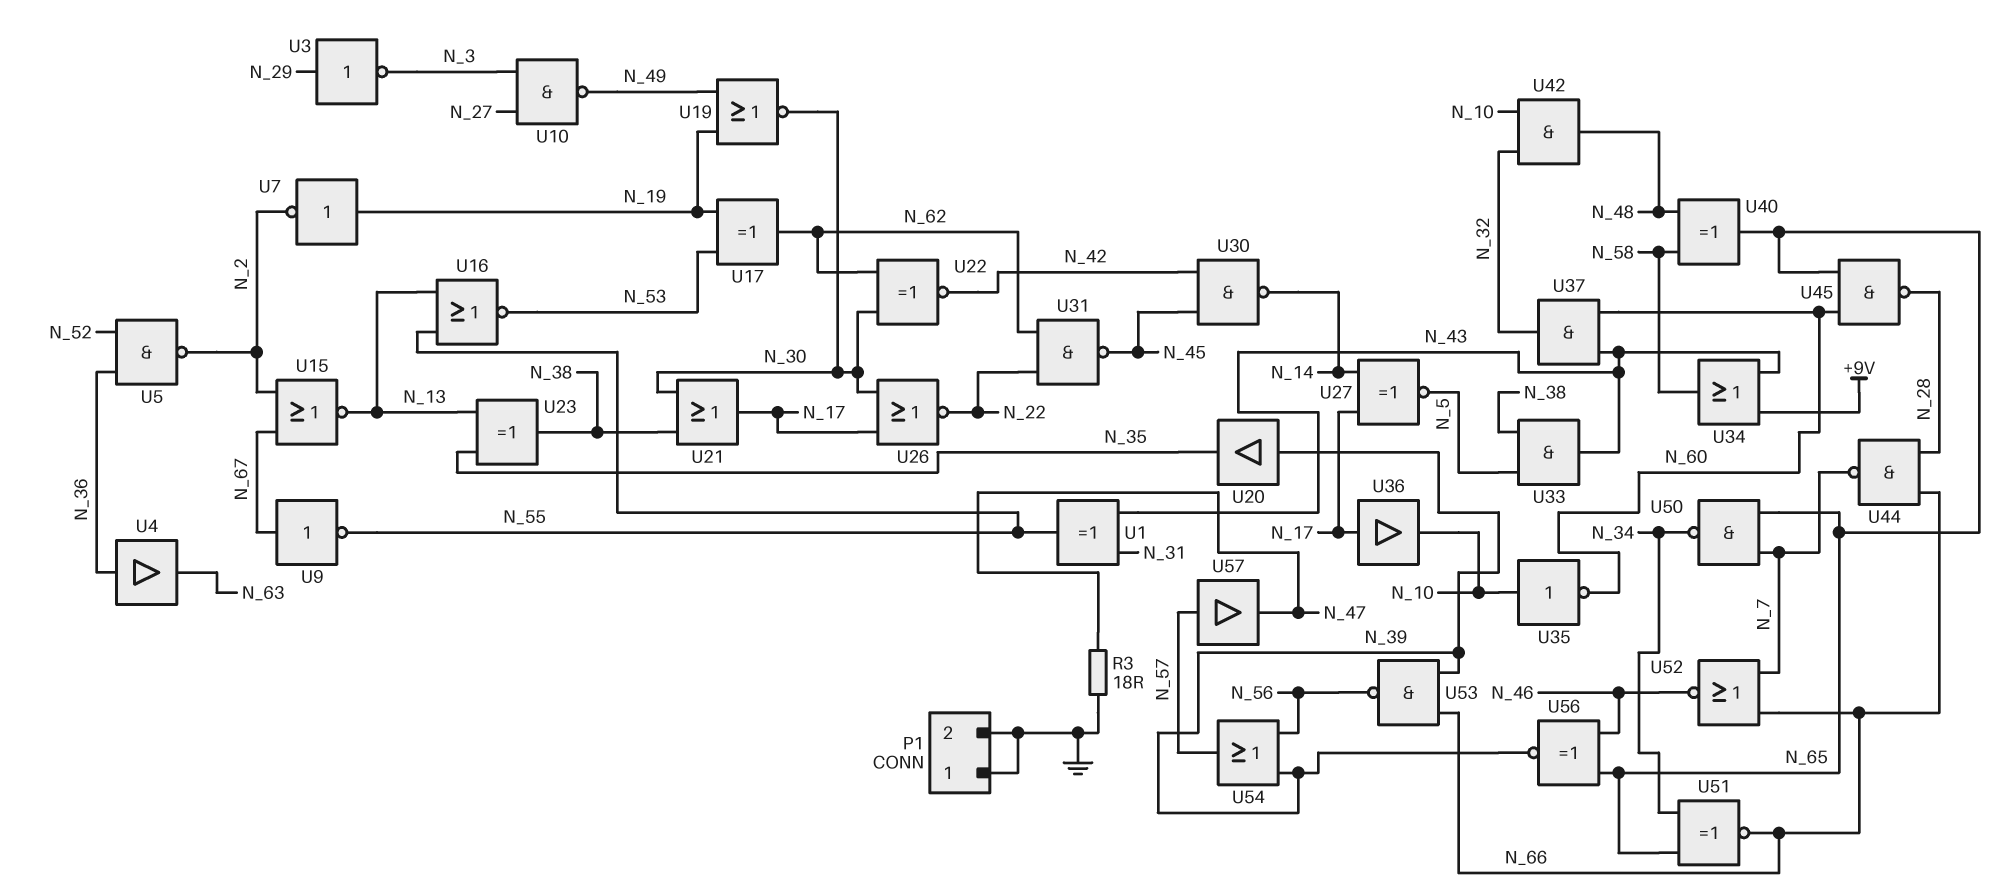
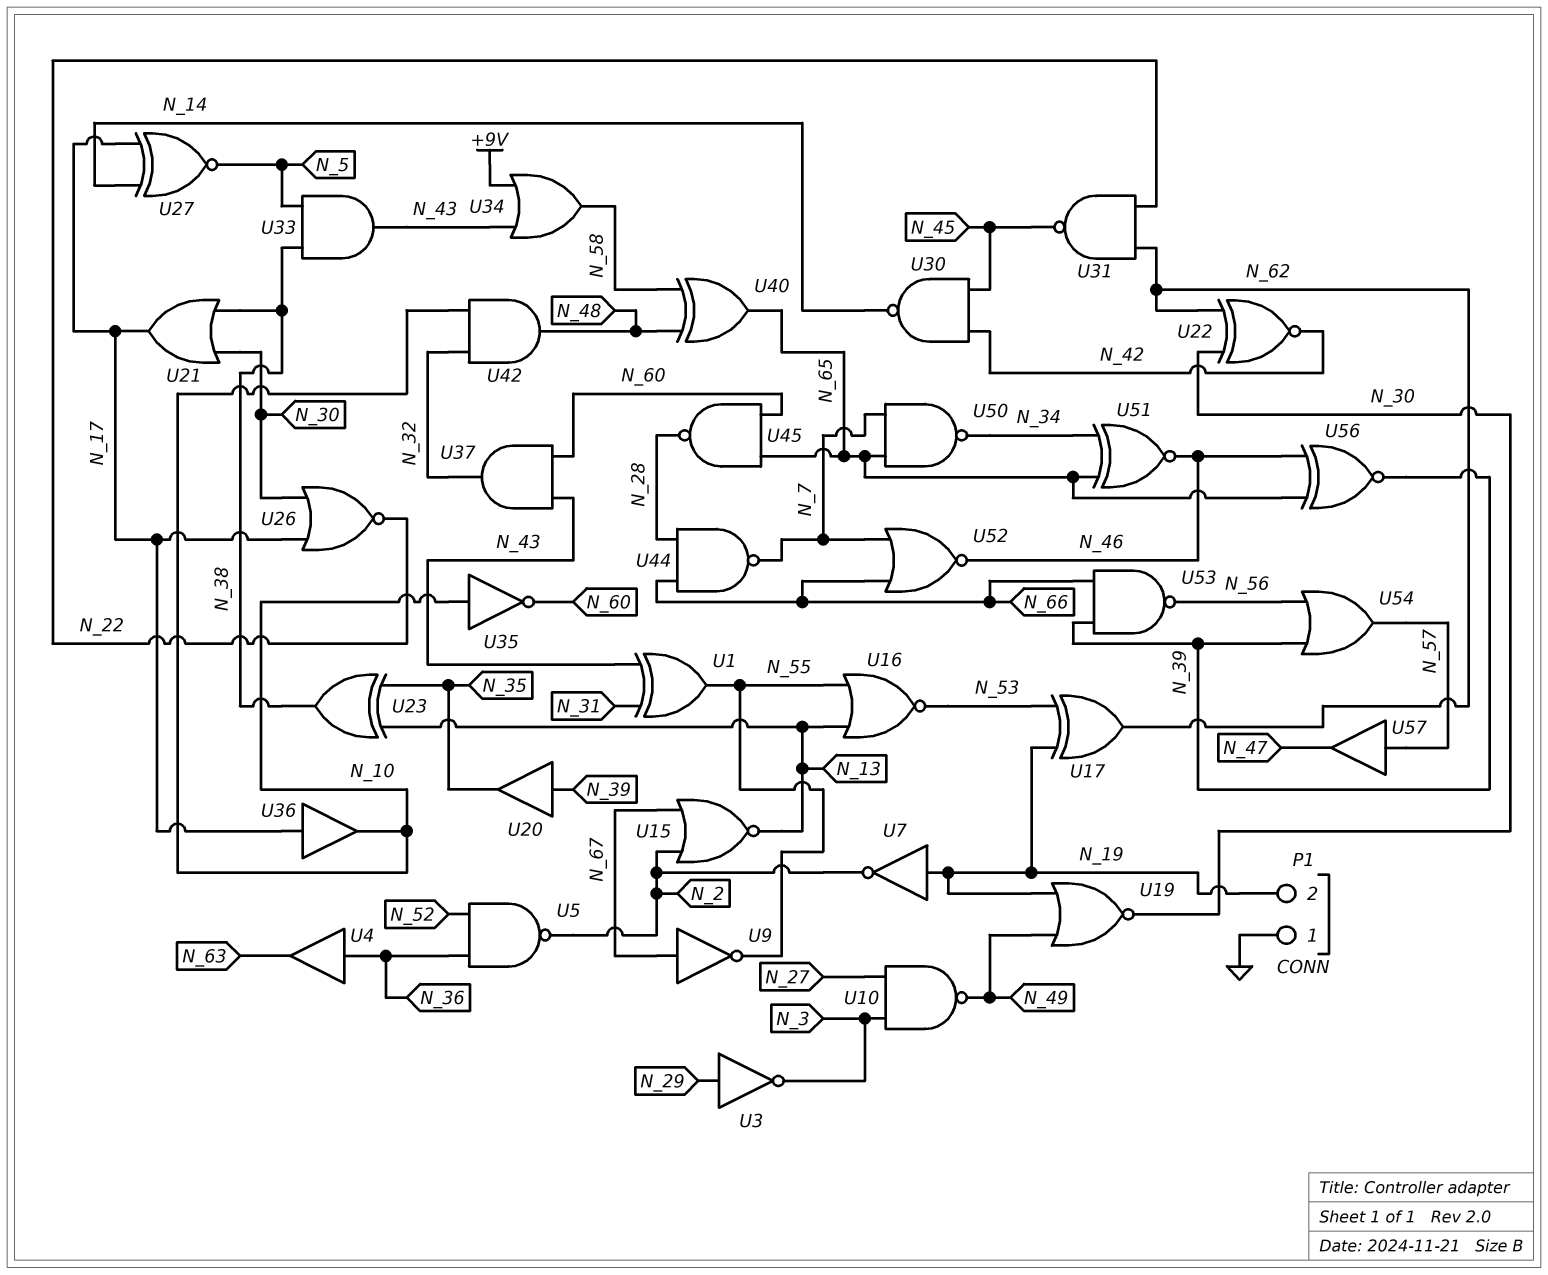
P1 pin 2: GND -> N_19
R3: 18 (GND, N_47) -> none
U51: XNOR (in N_34, in N_65, out N_66) -> XNOR (in N_34, in N_65, out N_46)

